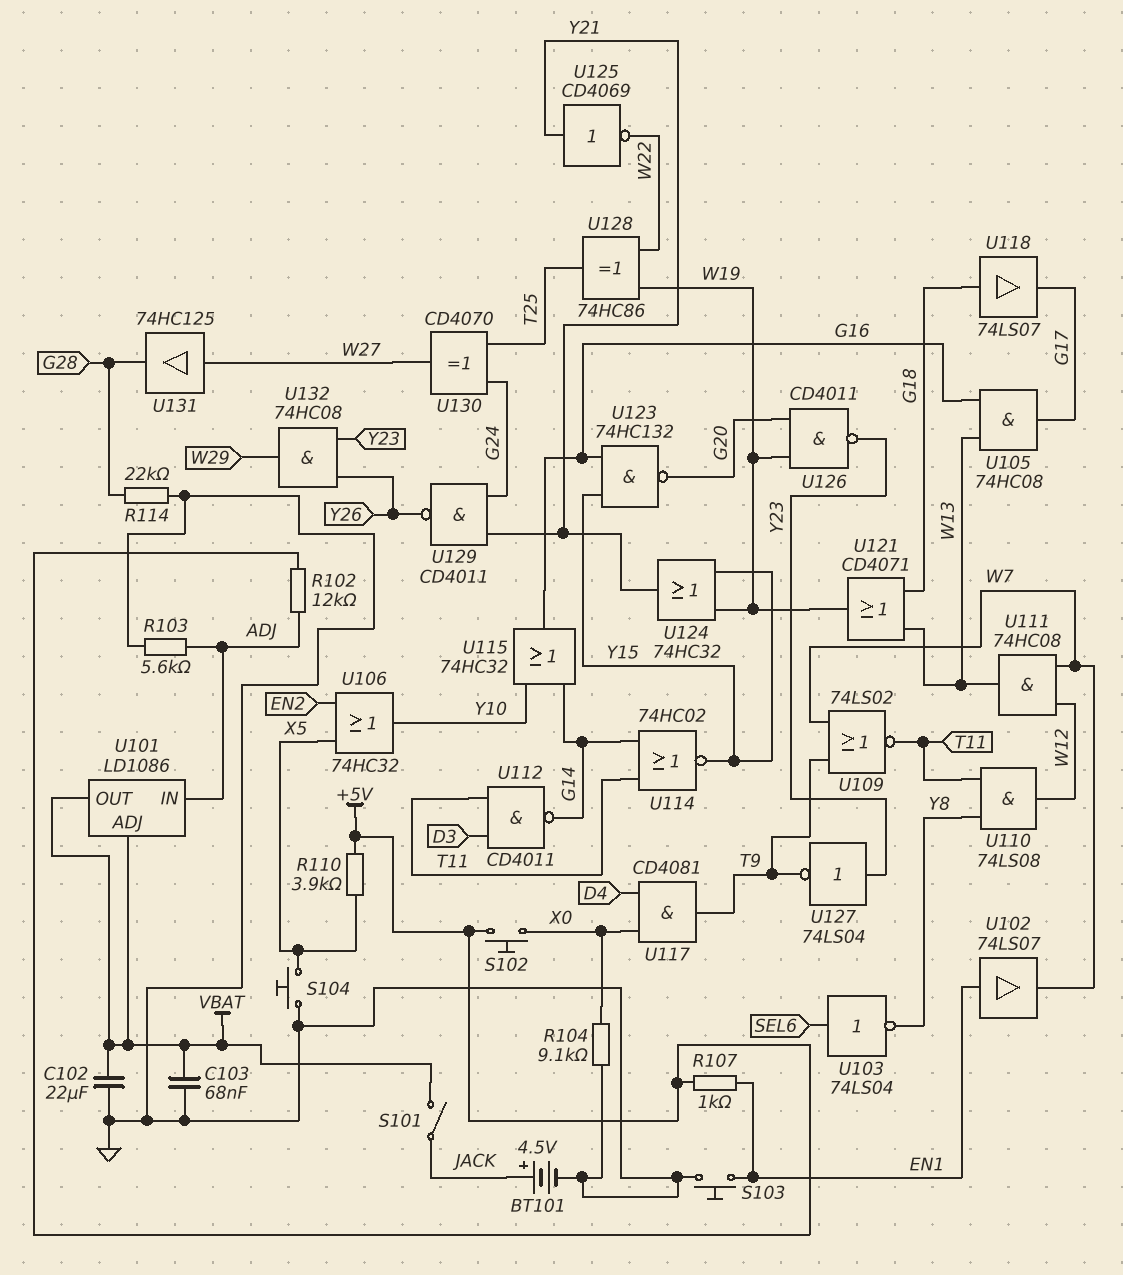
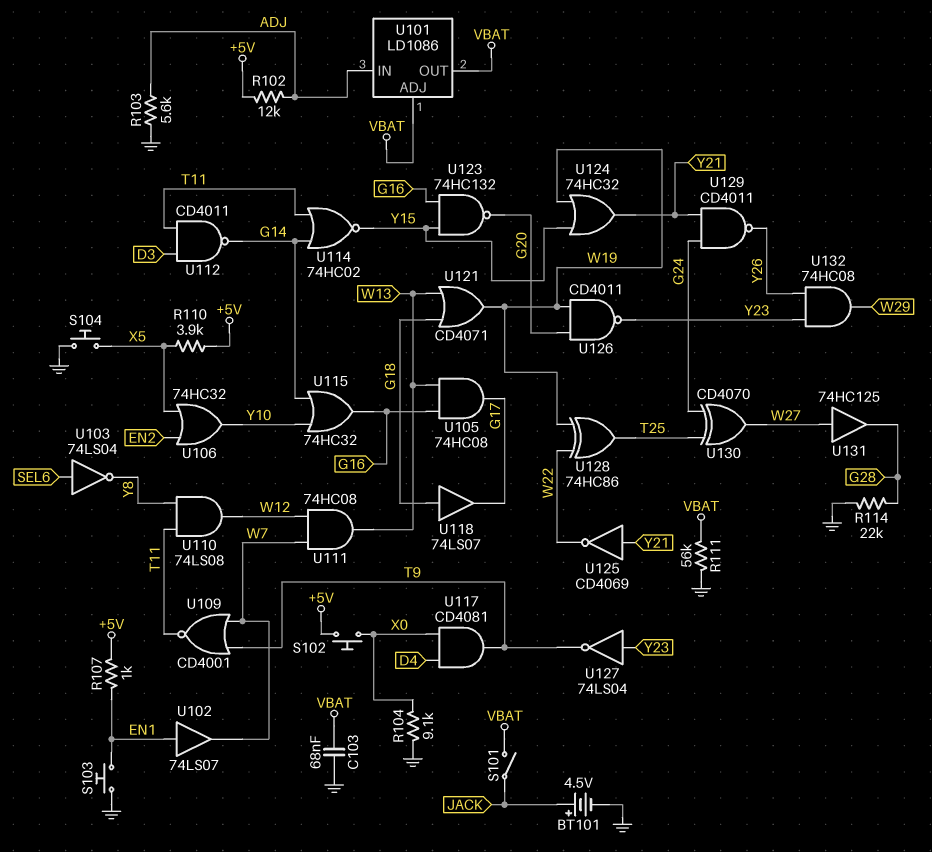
C102: 22uF (GND, VBAT) -> none
R111: none -> 56k (GND, VBAT)
U109: NOR 74LS02 (in T9, in W7, out T11) -> NOR CD4001 (in T9, in W7, out T11)

